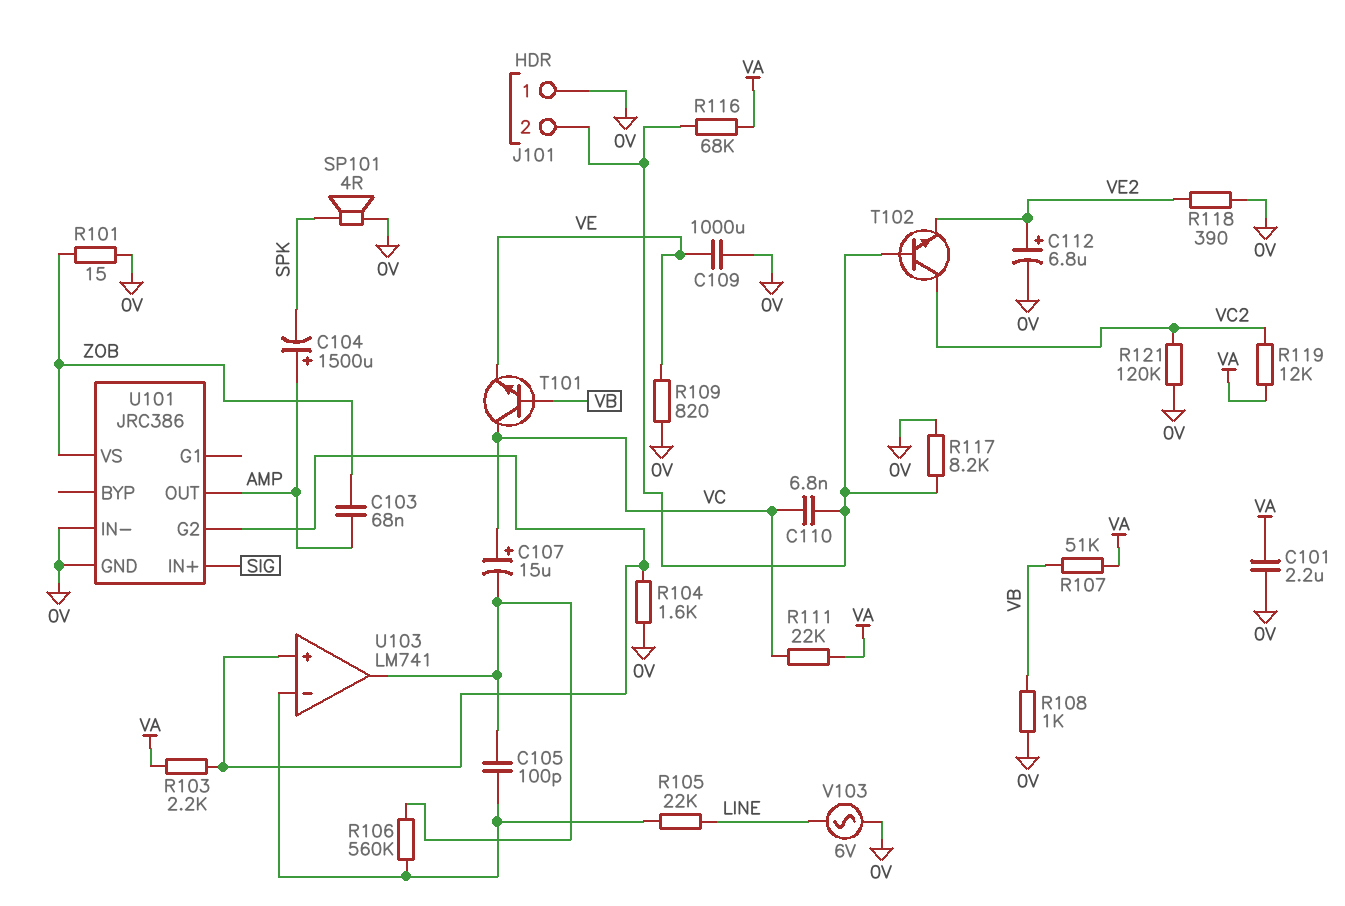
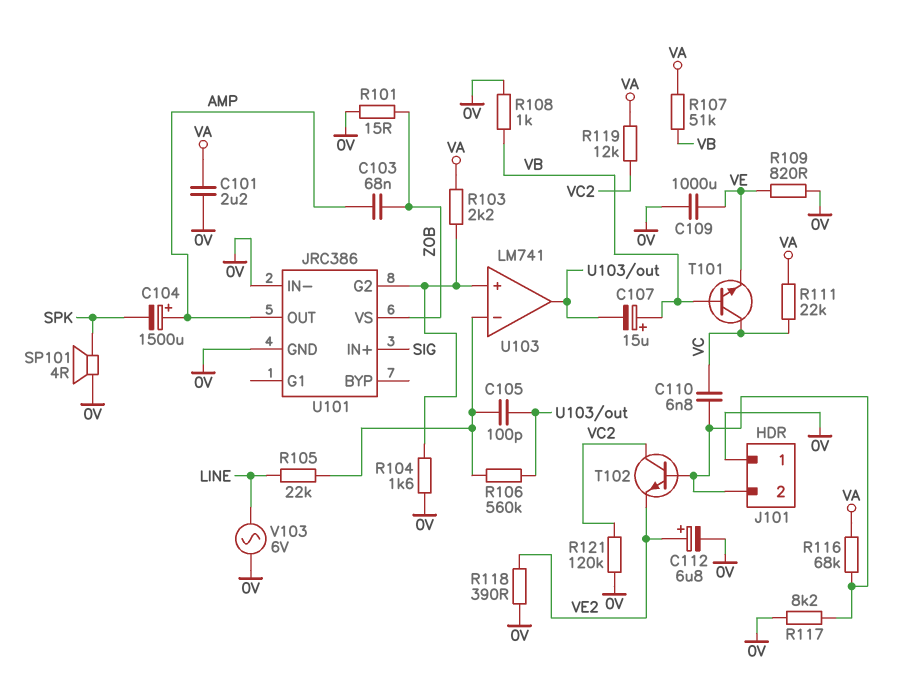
C107: 15uF (plus VC, minus U103/out) -> 15uF (plus VB, minus U103/out)

